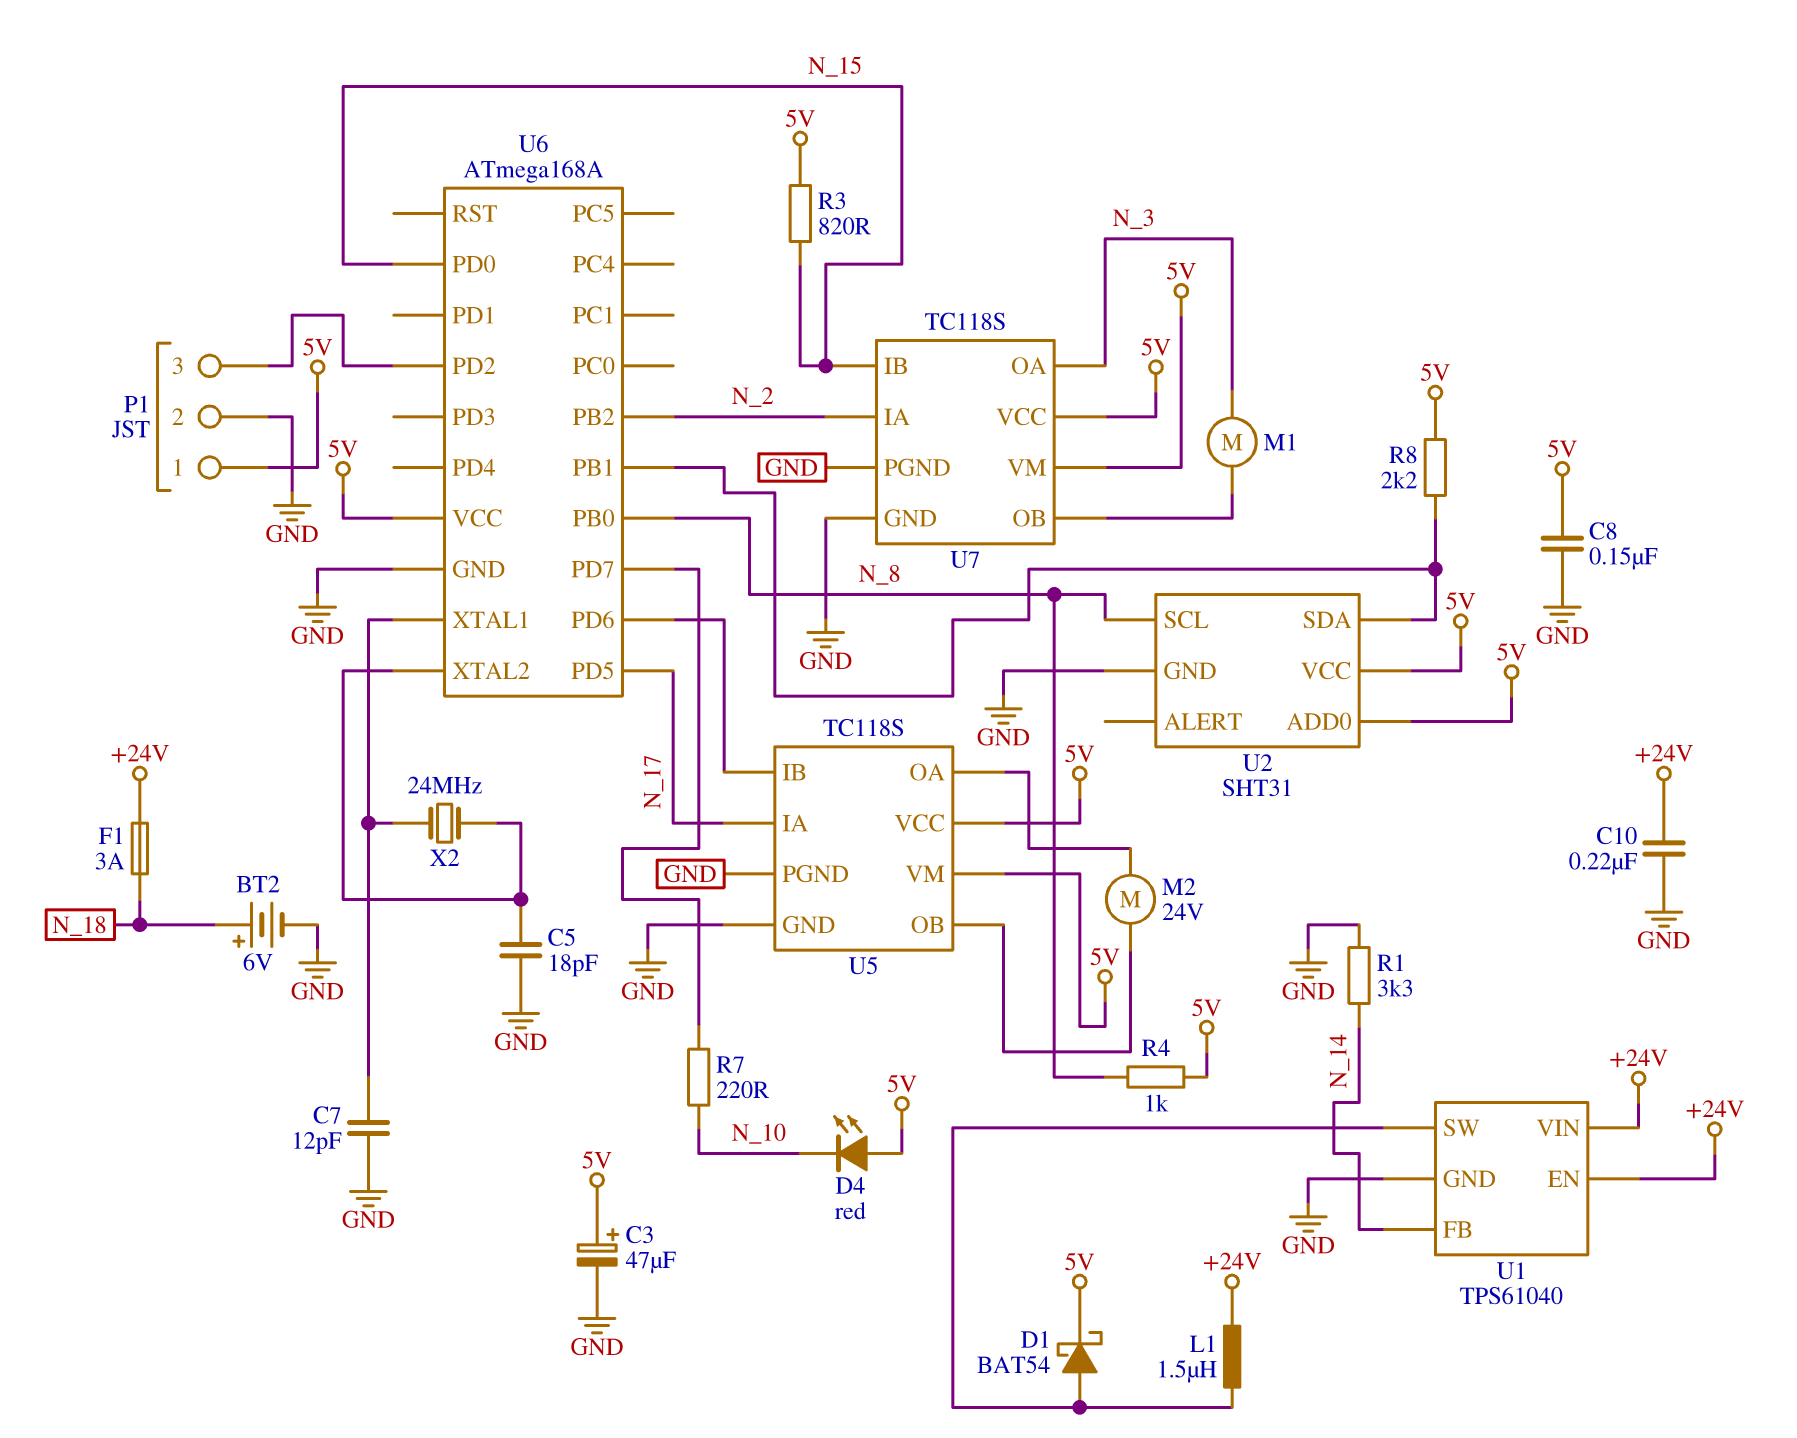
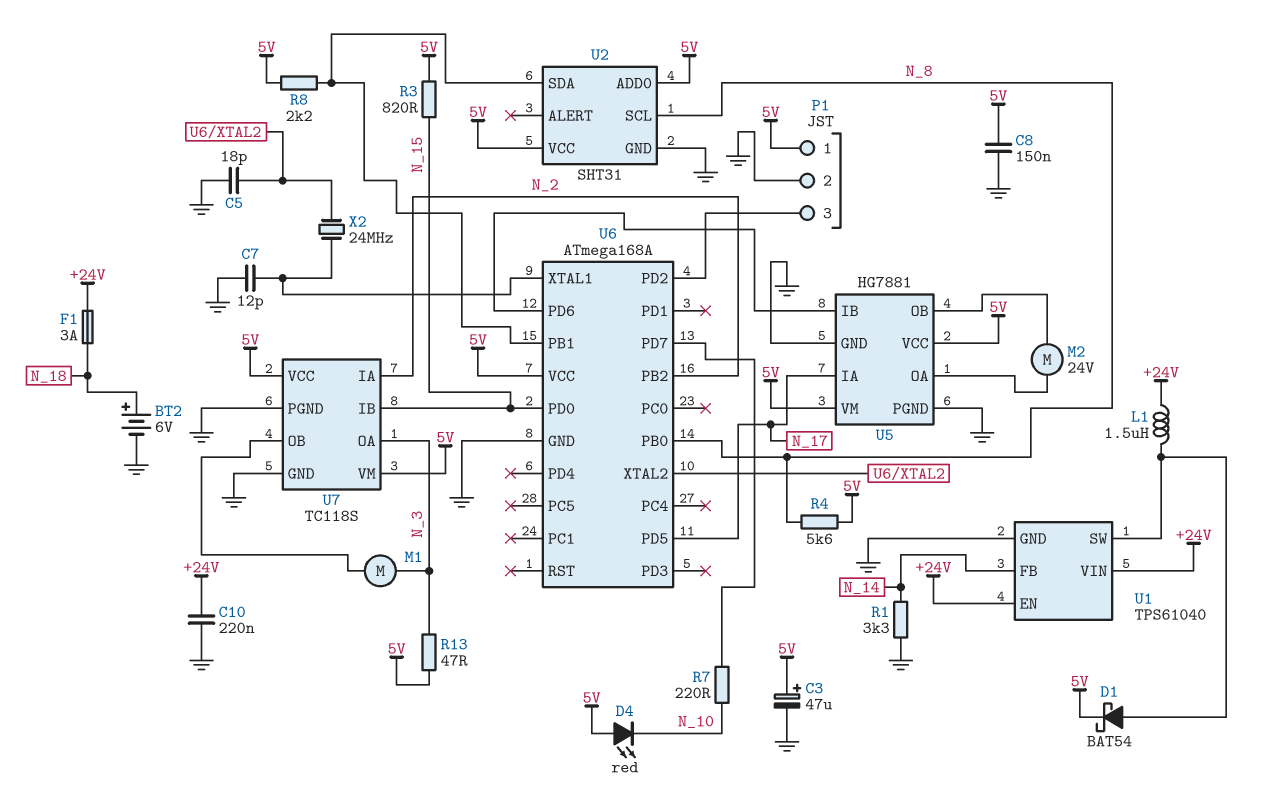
R4: 1k (5V, N_8) -> 5.6k (5V, N_8)
R13: none -> 47 (5V, N_3)
U5: TC118S -> HG7881

